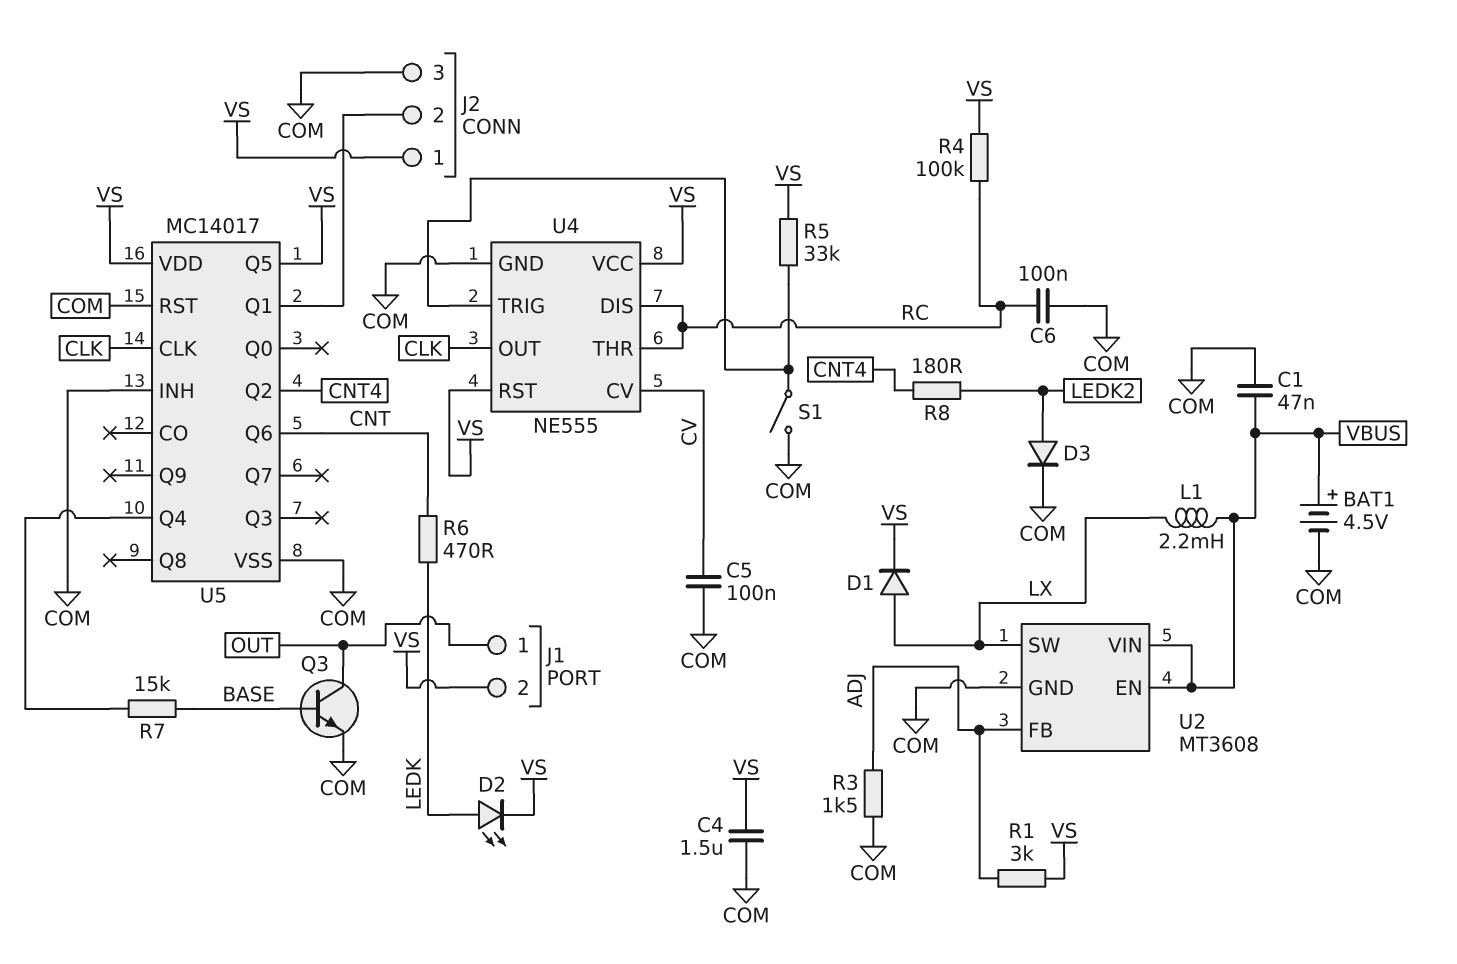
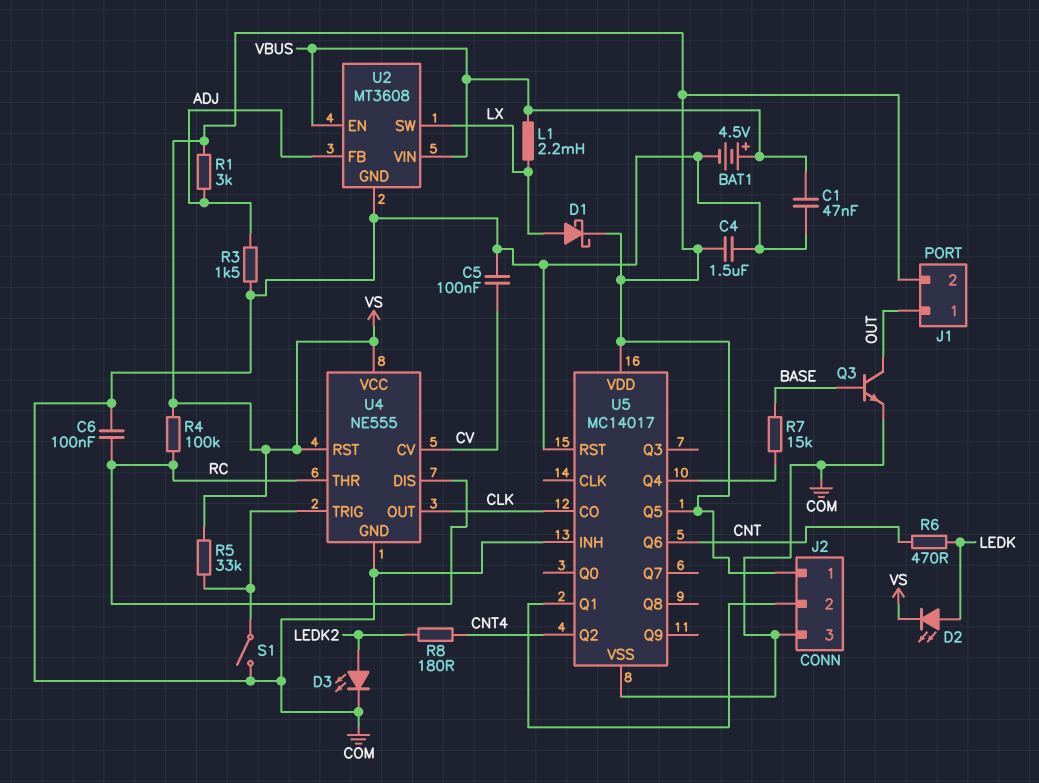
D1: diode (A LX, K VS) -> schottky (A LX, K VS)
D3: diode (A LEDK2, K COM) -> LED (A LEDK2, K COM)
U5 pin CLK: CLK -> none
U5 pin CO: none -> CLK

